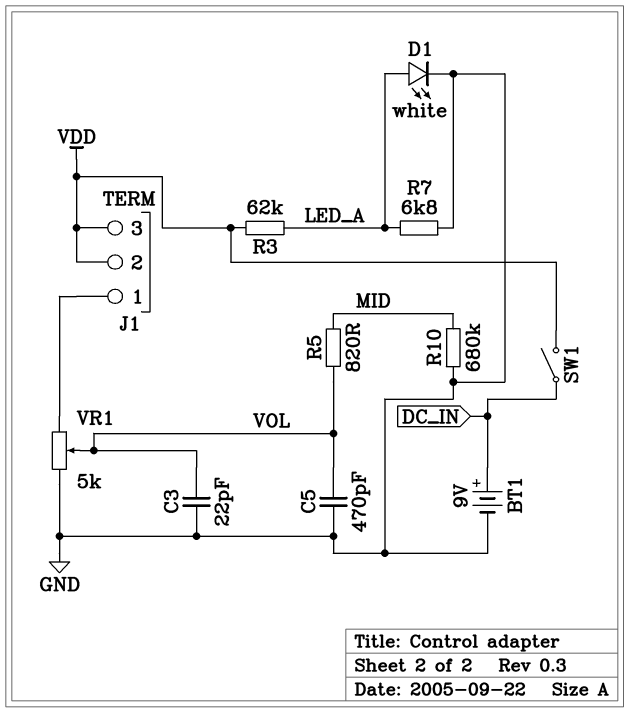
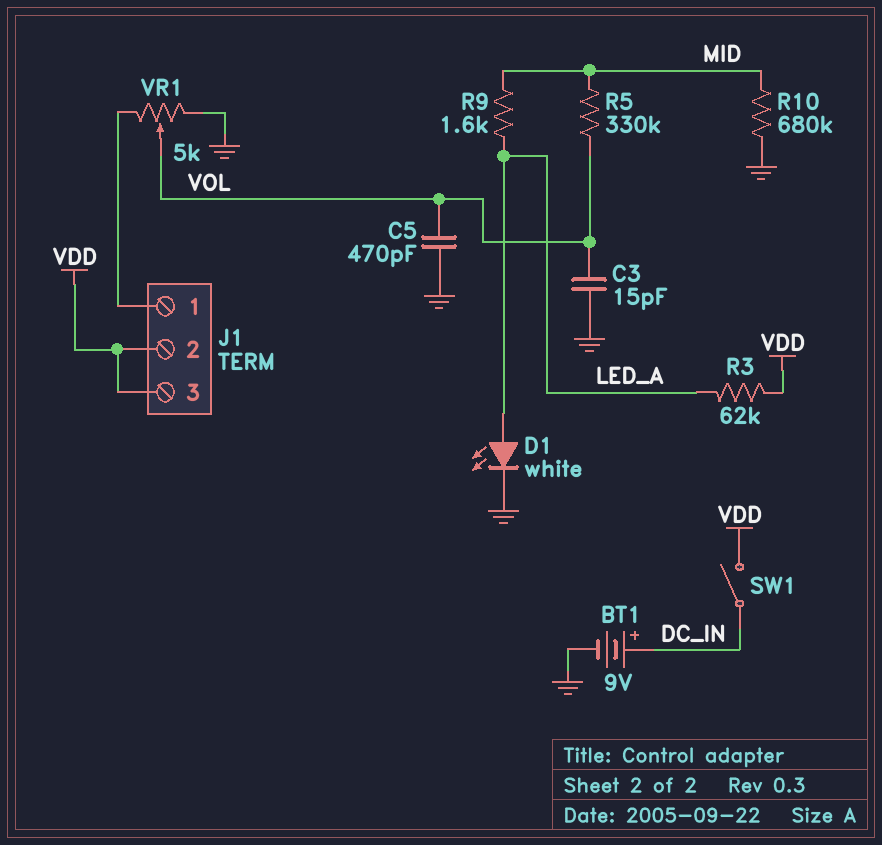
C3: 22pF (GND, VOL) -> 15pF (GND, VOL)
R5: 820 (MID, VOL) -> 330k (MID, VOL)
R7: 6.8k (GND, LED_A) -> none
R9: none -> 1.6k (LED_A, MID)

